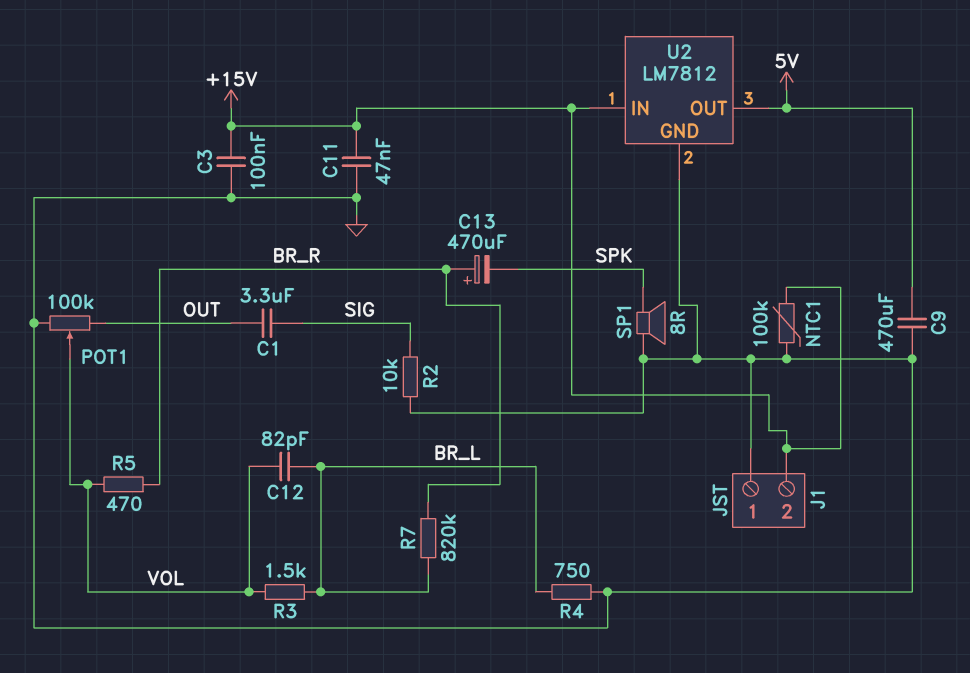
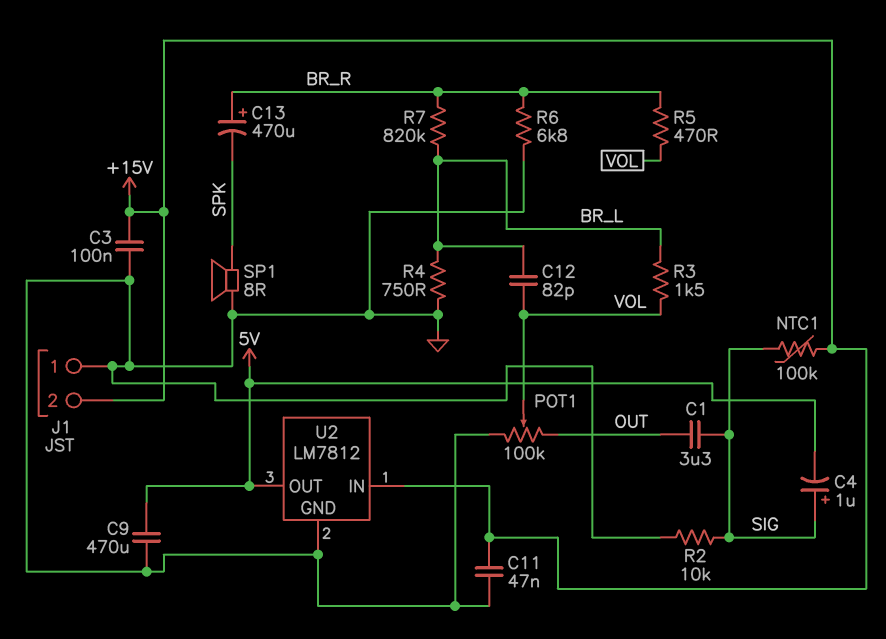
C4: none -> 1uF (plus SIG, minus 5V)
NTC1: 100k (+15V, GND) -> 100k (+15V, SIG)
R6: none -> 6.8k (BR_R, GND)

